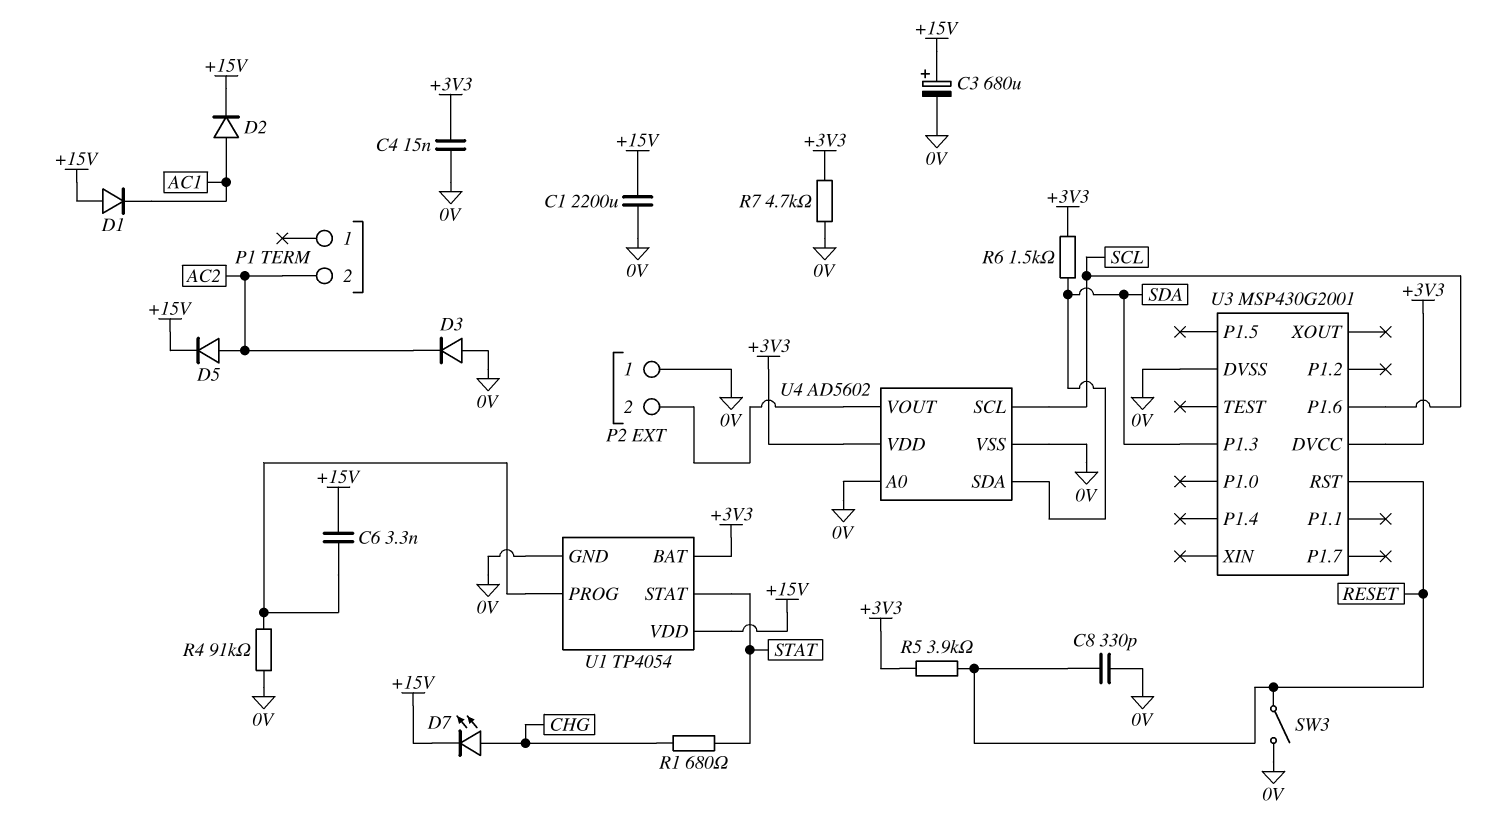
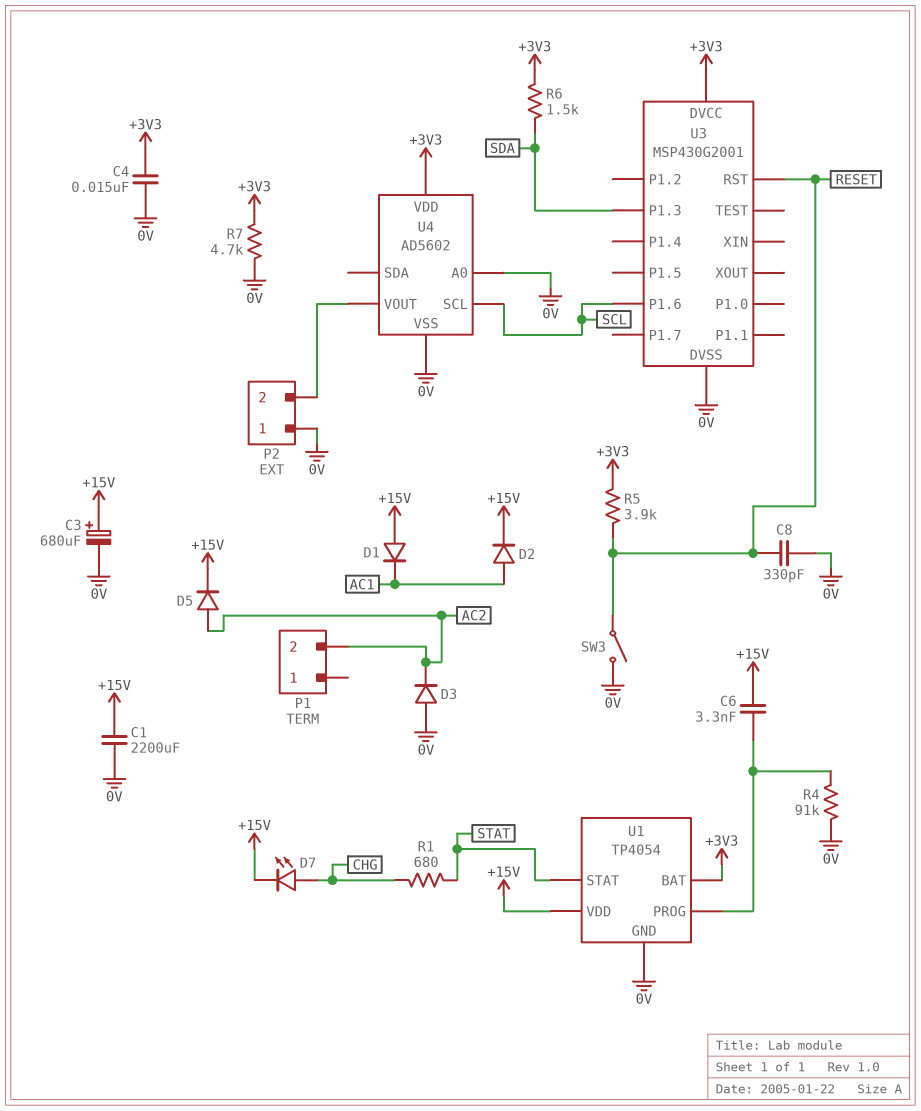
U4 pin SDA: SDA -> none

